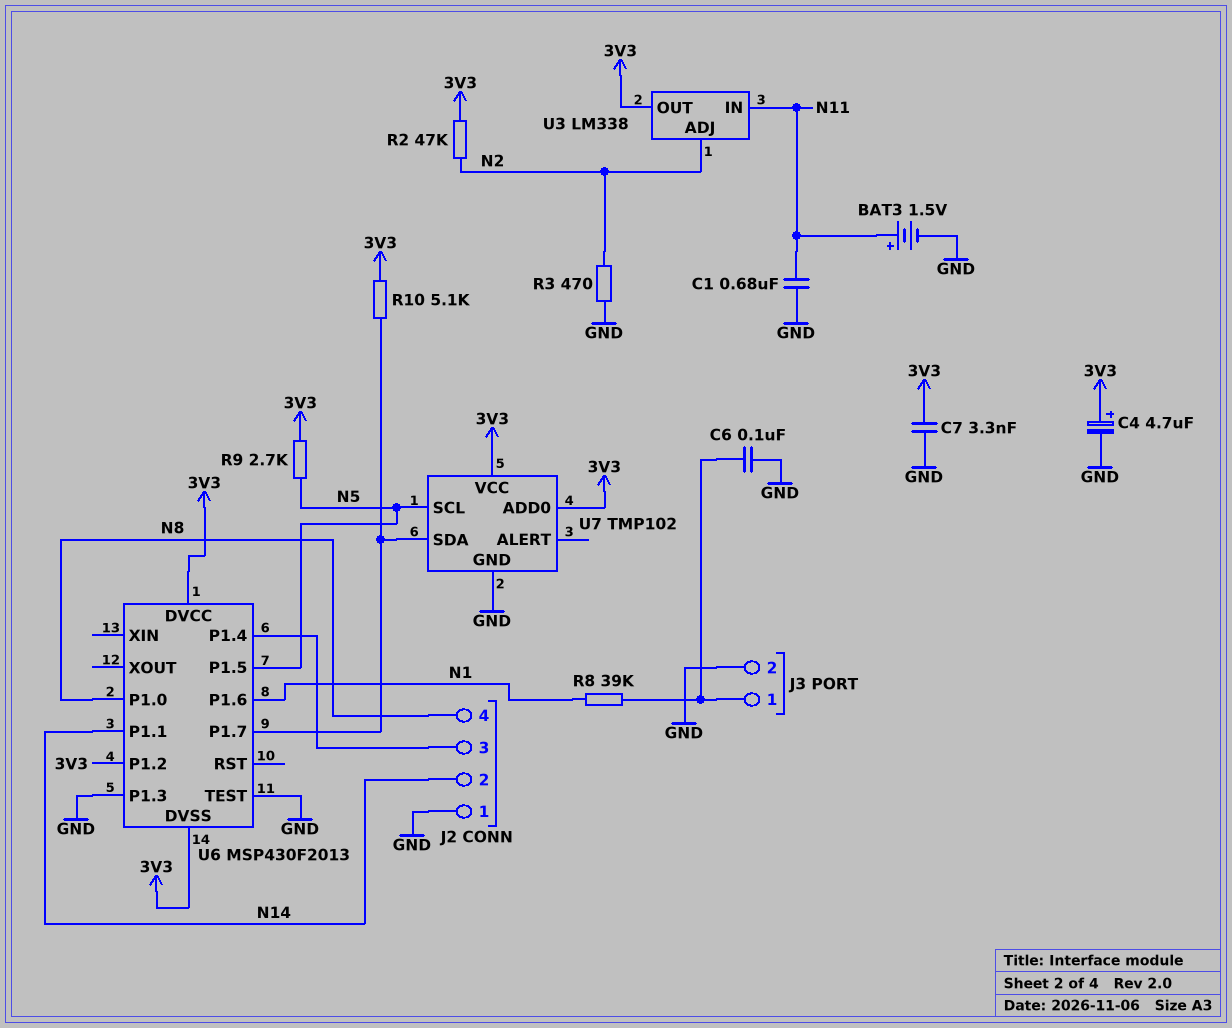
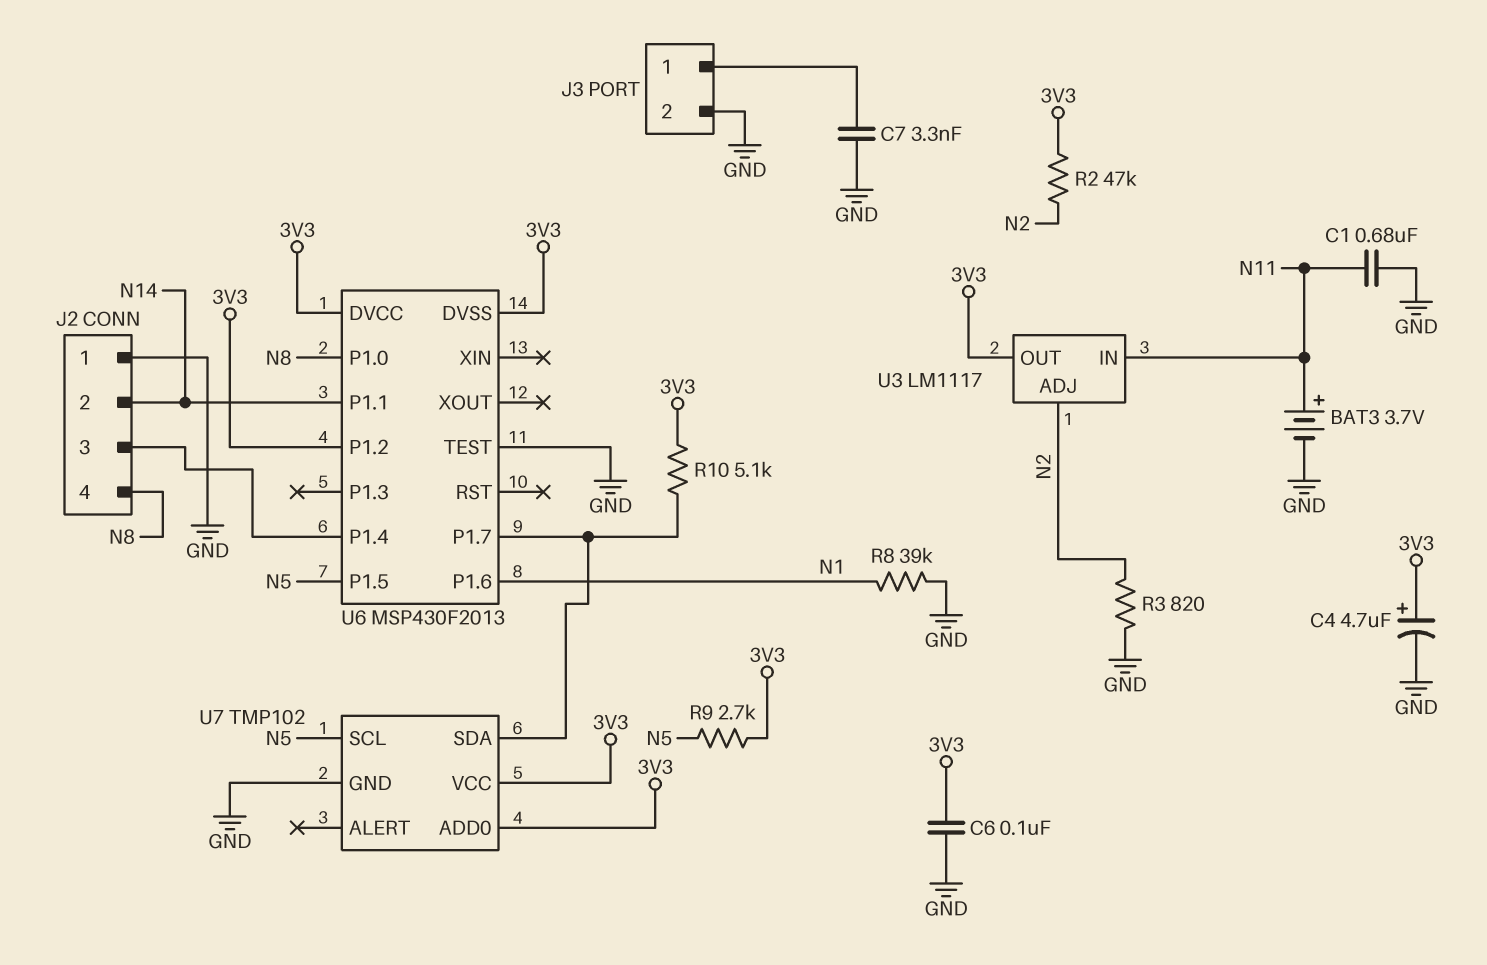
BAT3: 1.5V (plus N11, minus GND) -> 3.7V (plus N11, minus GND)
C6: 100nF (GND, J3/1) -> 100nF (3V3, GND)
C7: 3.3nF (3V3, GND) -> 3.3nF (GND, J3/1)
R3: 470 (GND, N2) -> 820 (GND, N2)
R8: 39k (J3/1, N1) -> 39k (GND, N1)
U3: LM338 -> LM1117
U6 pin P1.3: GND -> none

